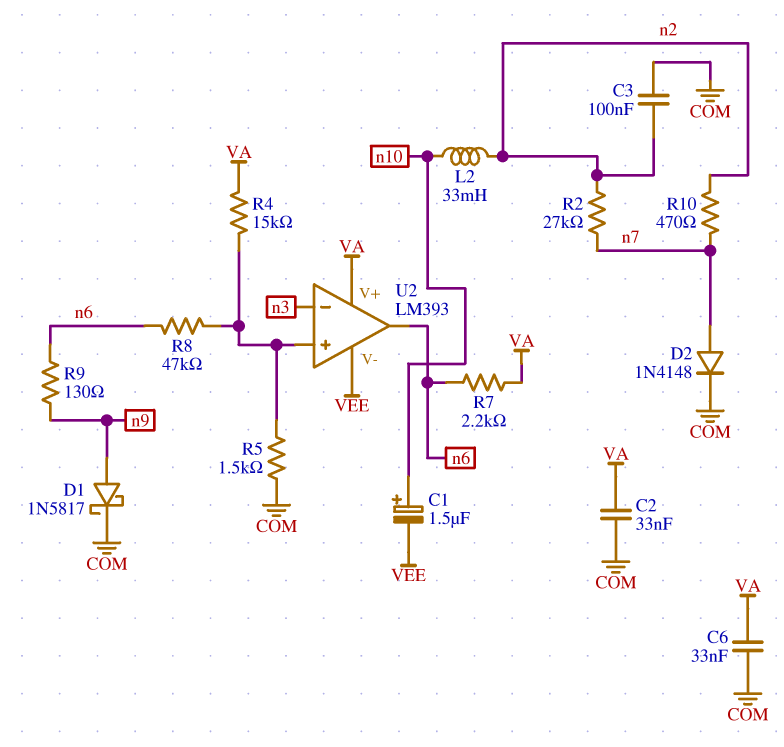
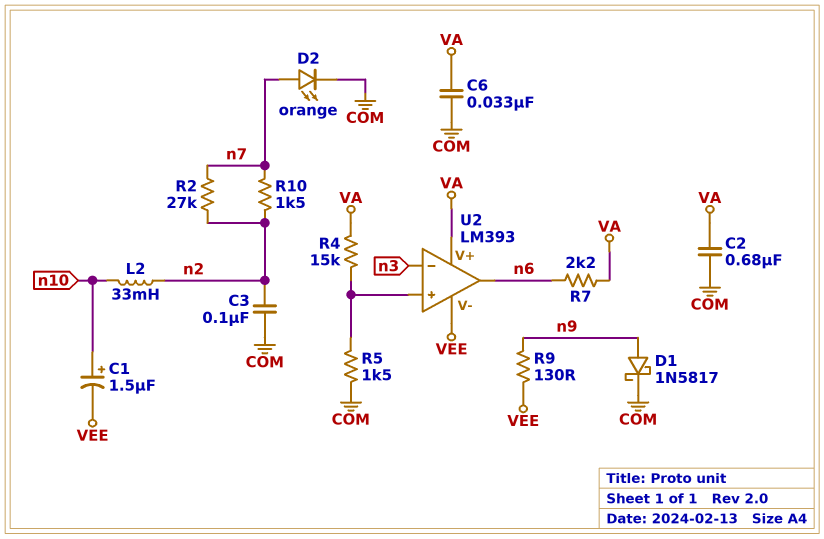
C2: 33nF (COM, VA) -> 680nF (COM, VA)
D2: diode 1N4148 (A n7, K COM) -> LED orange (A n7, K COM)
R8: 47k (U2/in+, n6) -> none
R9: 130 (n6, n9) -> 130 (VEE, n9)
R10: 470 (n2, n7) -> 1.5k (n2, n7)

